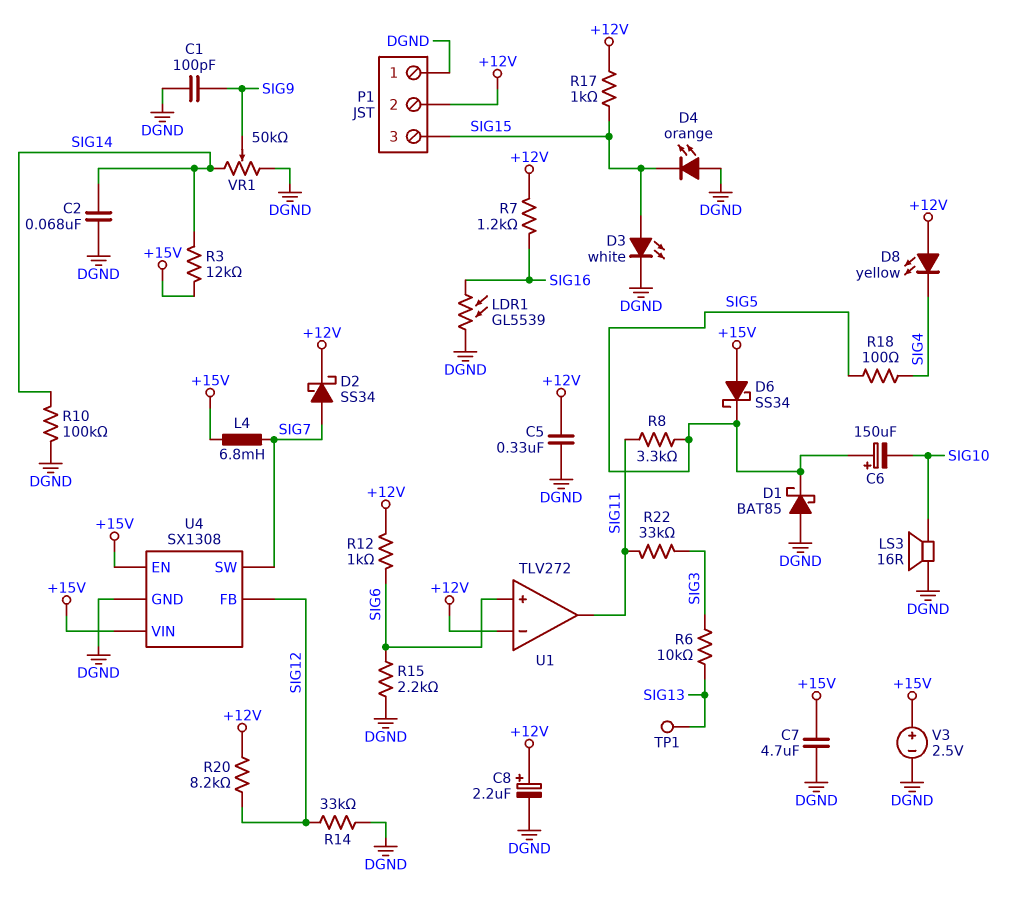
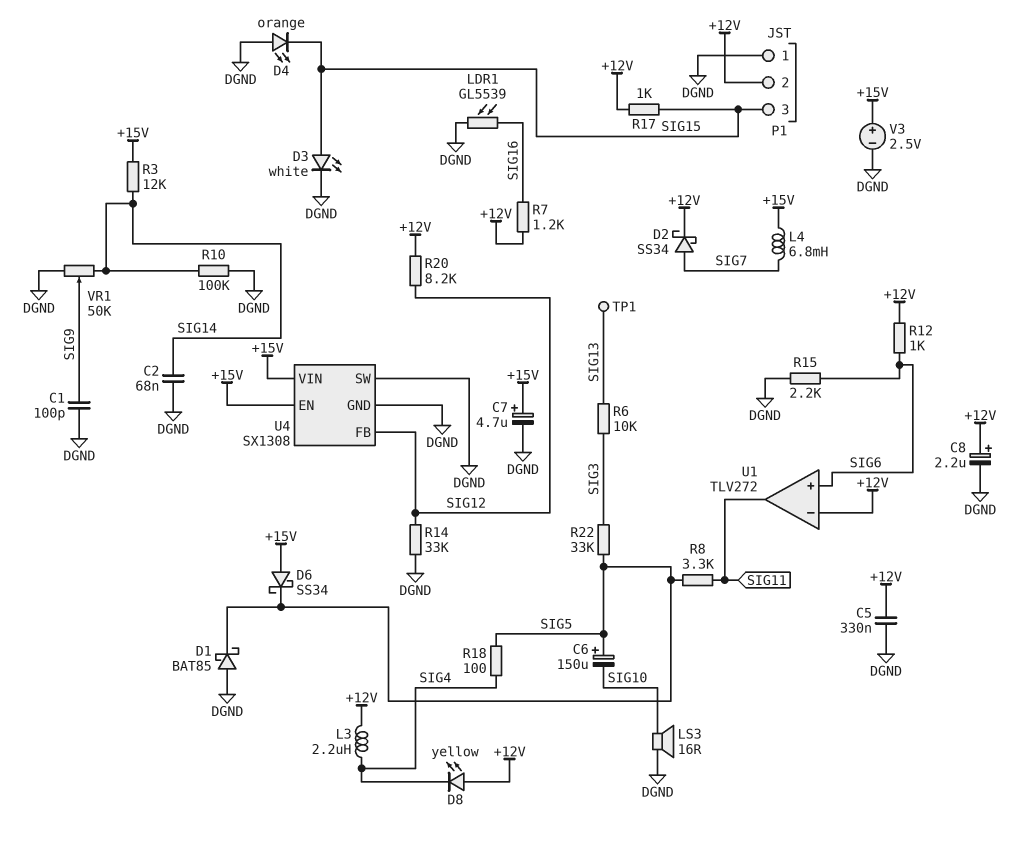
C7: 4.7uF (+15V, DGND) -> 4.7uF (plus +15V, minus DGND)
L3: none -> 2.2uH (+12V, SIG4)
R22: 33k (SIG3, SIG11) -> 33k (SIG3, SIG5)
U4 pin SW: SIG7 -> DGND

